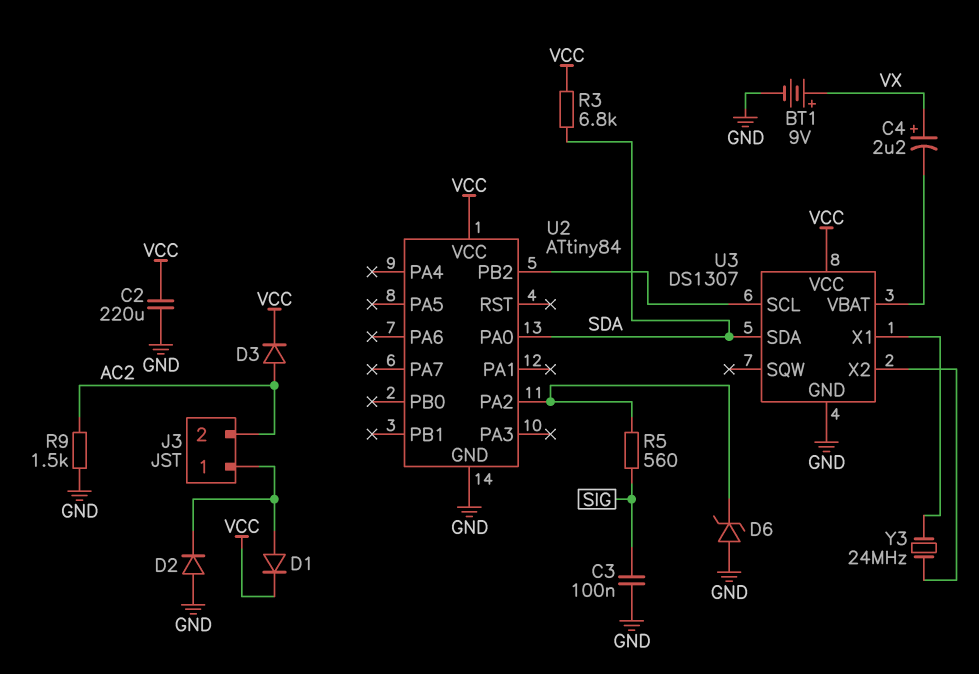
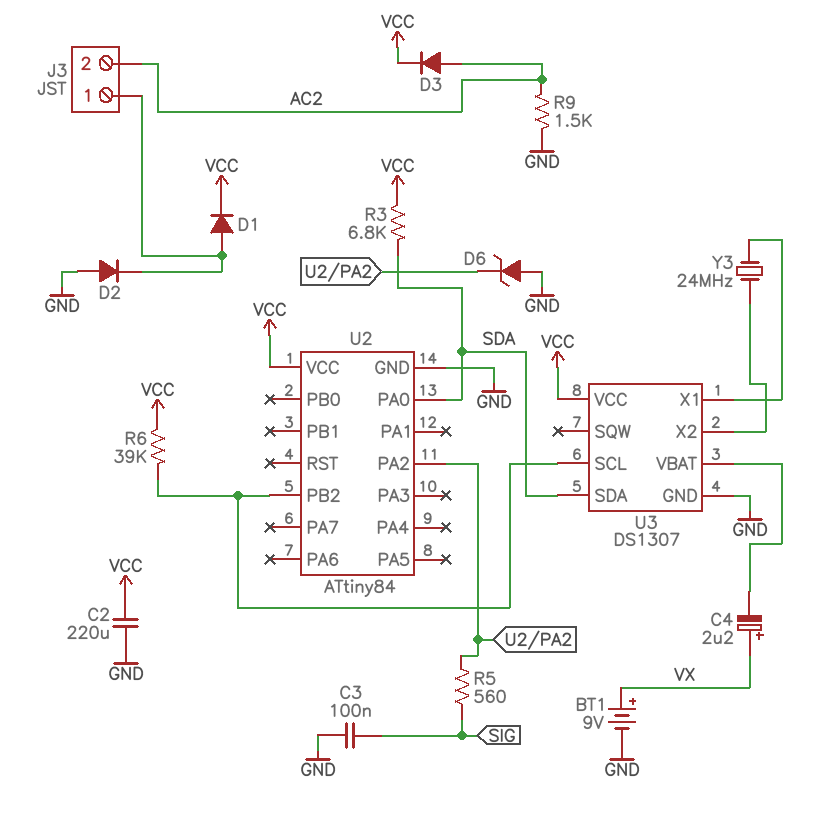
R6: none -> 39k (U2/PB2, VCC)

